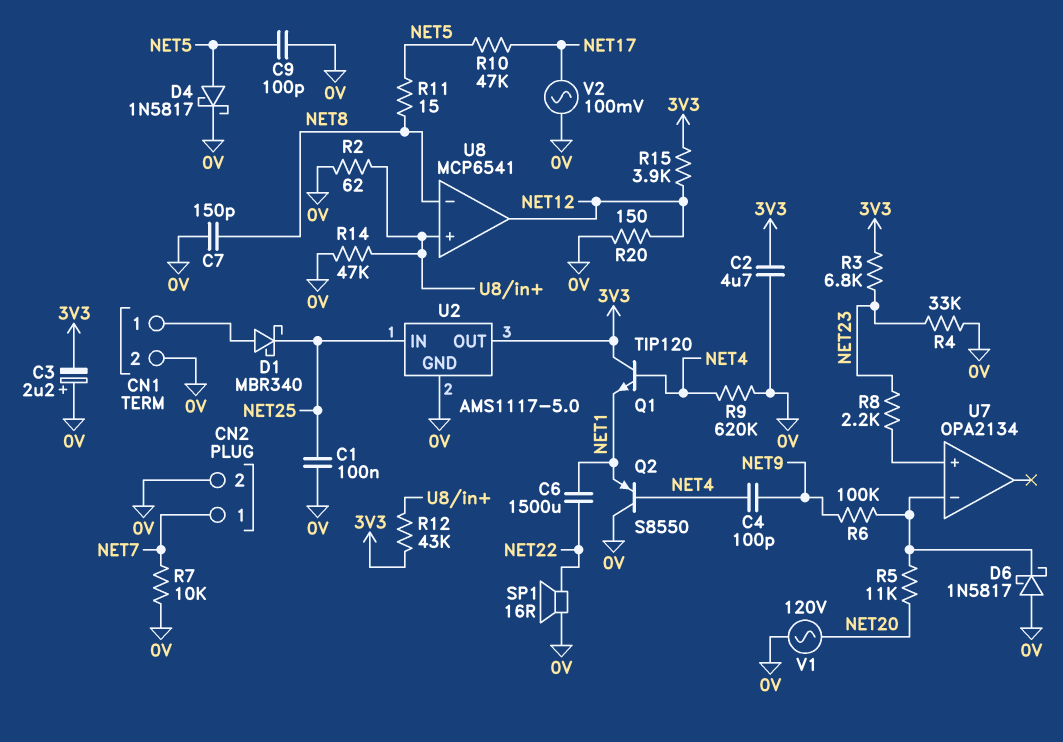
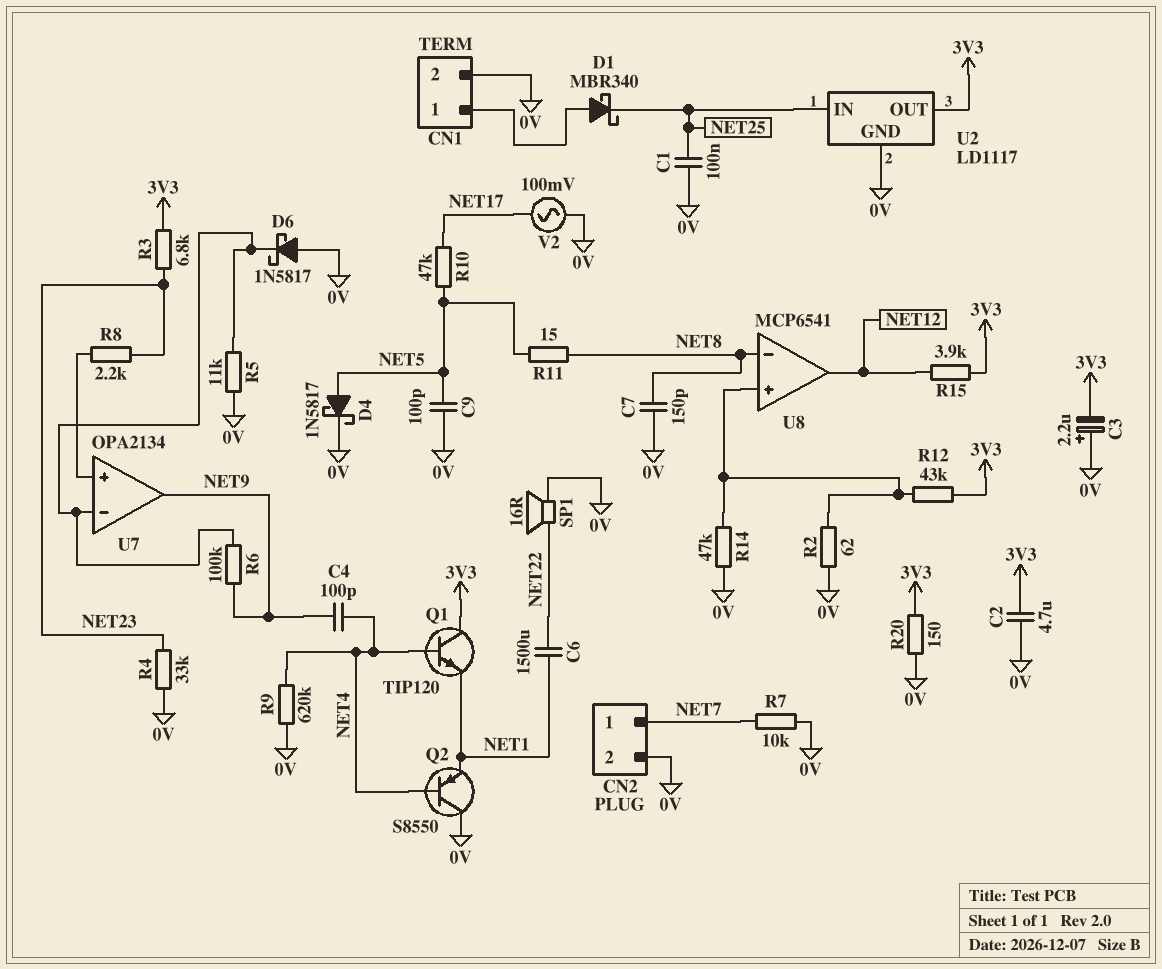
R5: 11k (NET20, U7/in-) -> 11k (0V, U7/in-)
R20: 150 (0V, NET12) -> 150 (0V, 3V3)
U2: AMS1117-5.0 -> LD1117
U7 pin out: none -> NET9
V1: AC 120V (0V, NET20) -> none

